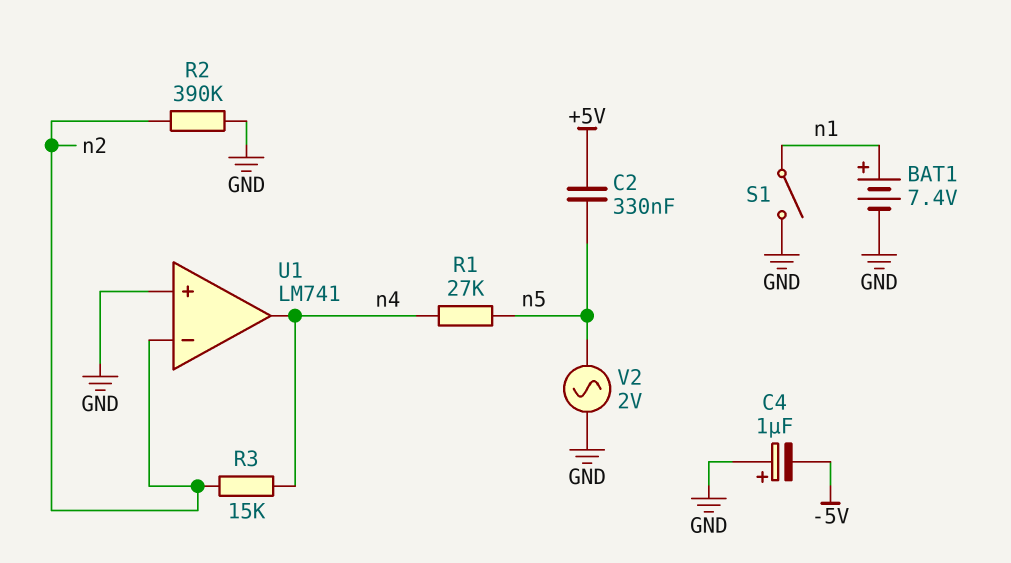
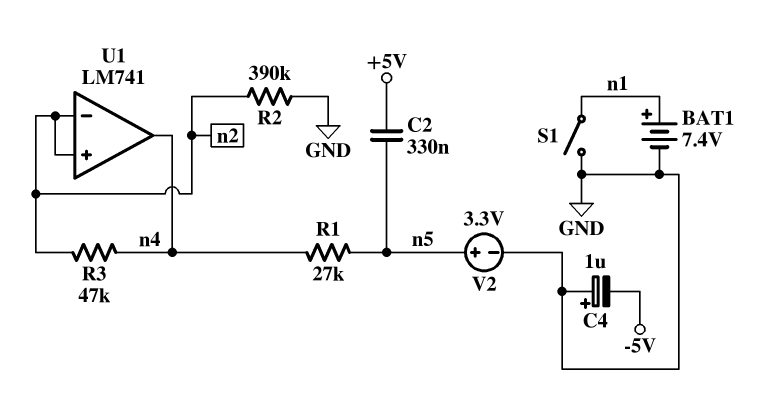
R3: 15k (n2, n4) -> 47k (n2, n4)
U1 pin in+: GND -> n2
V2: AC 2V (GND, n5) -> 3.3V (plus n5, minus GND)

